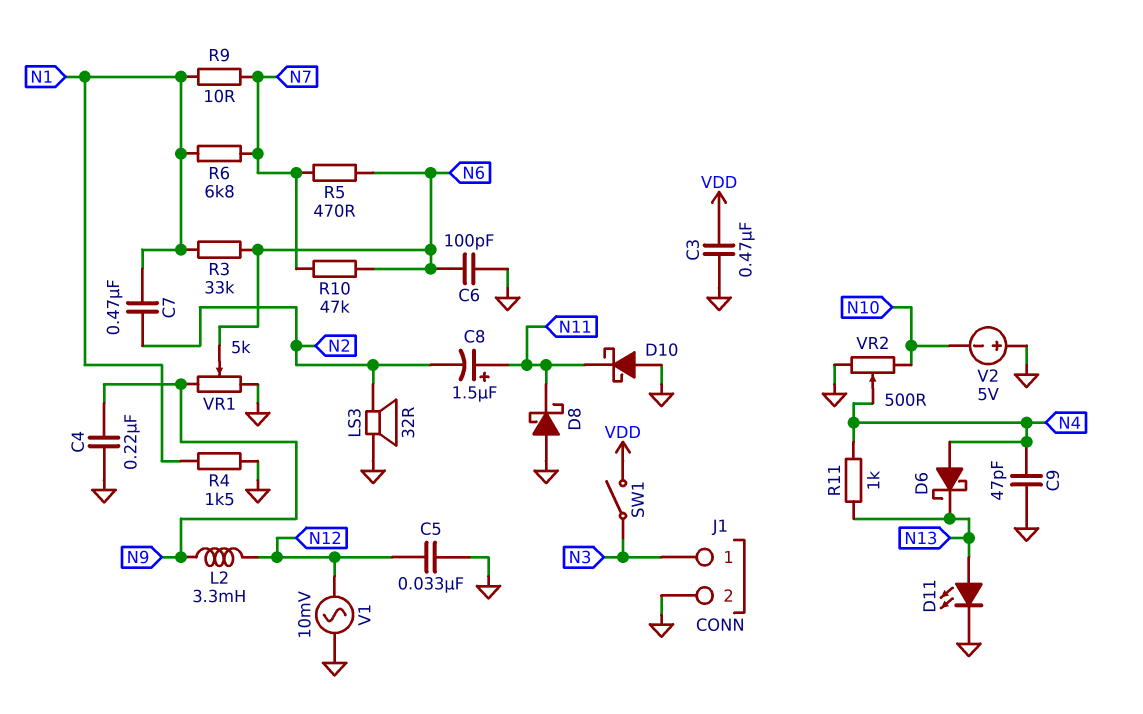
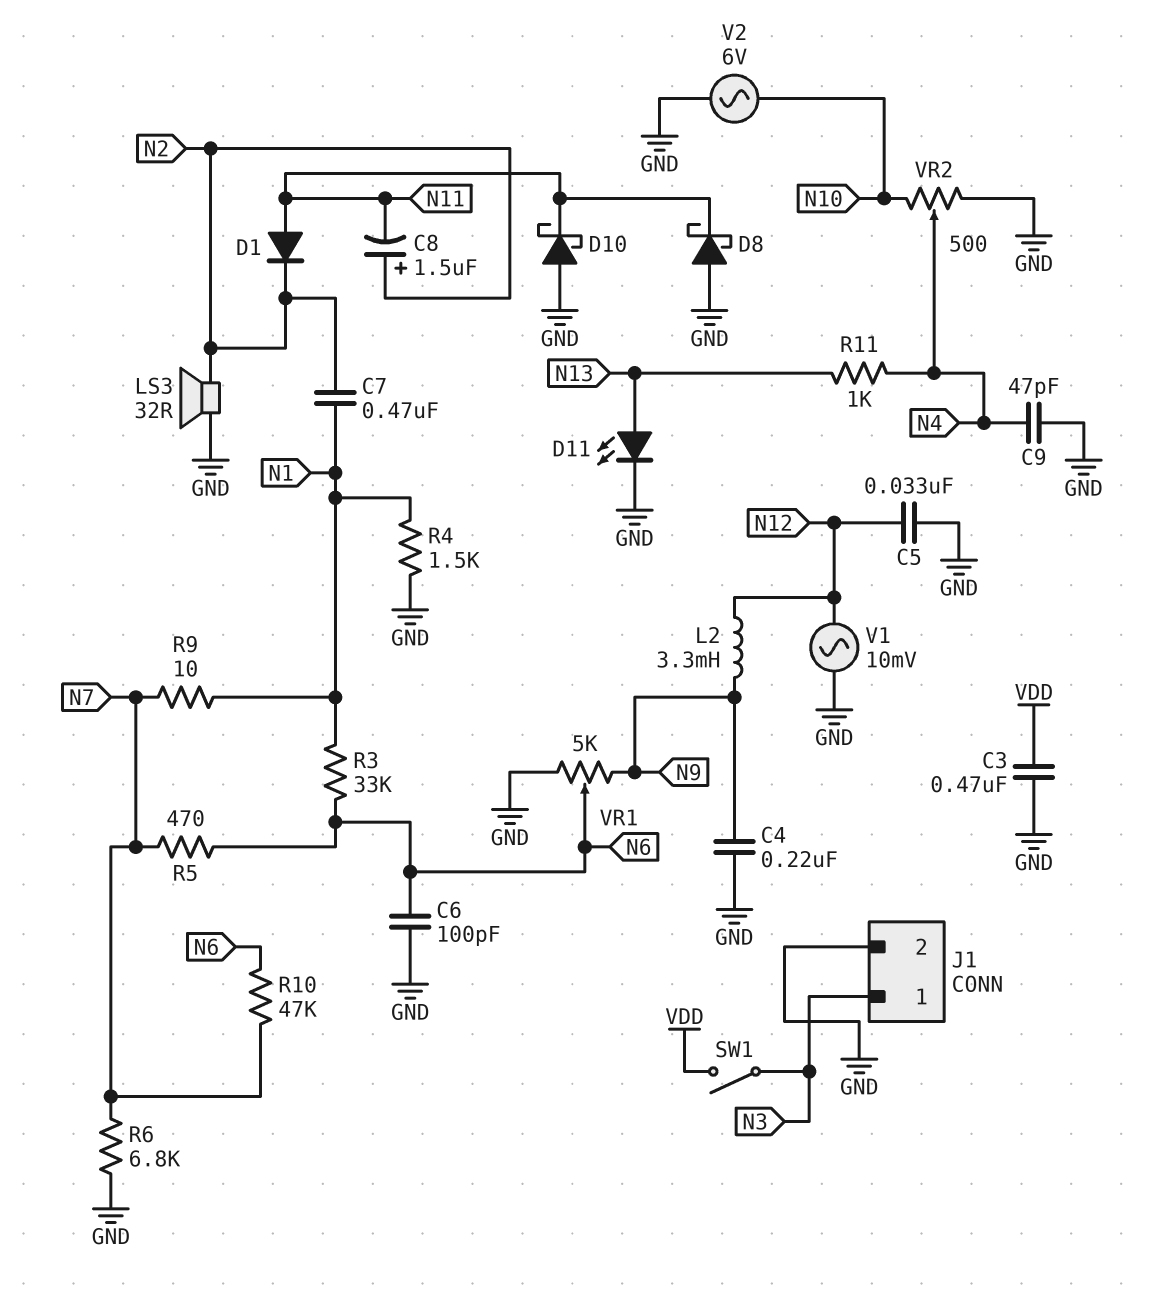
C8: 1.5uF (plus N11, minus N2) -> 1.5uF (plus N2, minus N11)
D1: none -> diode (A N11, K N2)
D6: schottky (A N4, K N13) -> none
R6: 6.8k (N1, N7) -> 6.8k (GND, N7)
V2: 5V (plus GND, minus N10) -> AC 6V (GND, N10)

